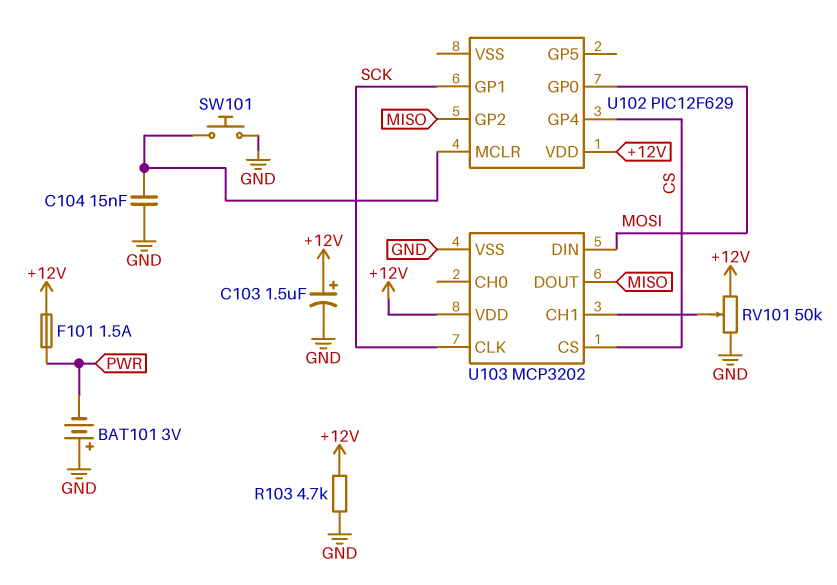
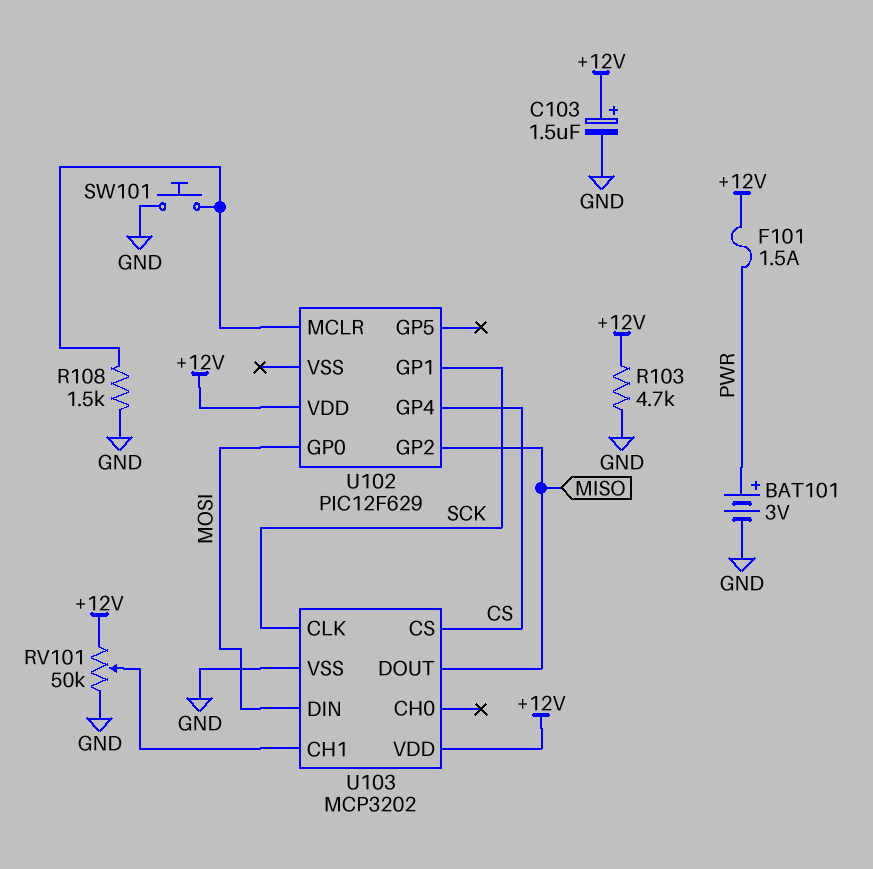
BAT101: 3V (plus GND, minus PWR) -> 3V (plus PWR, minus GND)
C104: 15nF (GND, U102/MCLR) -> none
R108: none -> 1.5k (GND, U102/MCLR)

